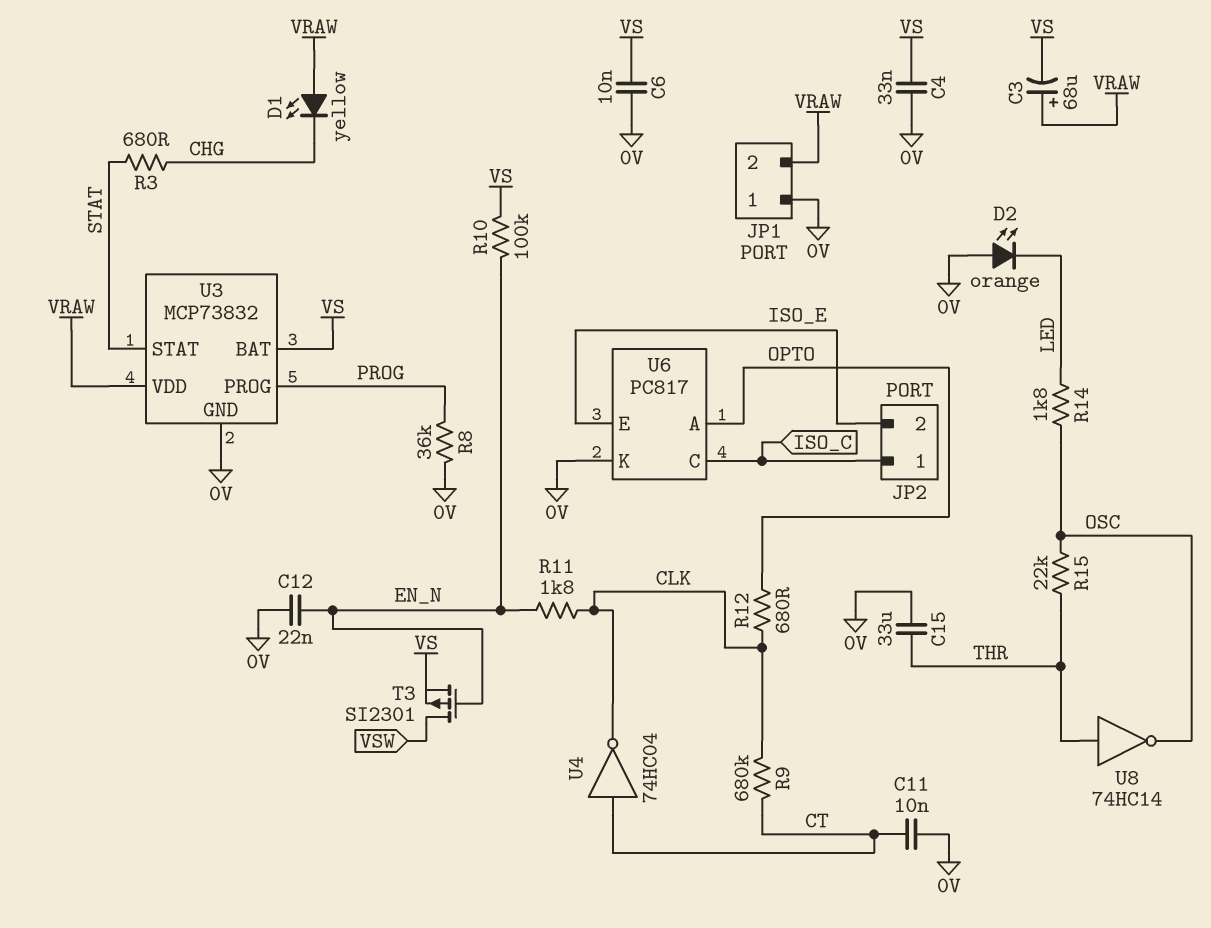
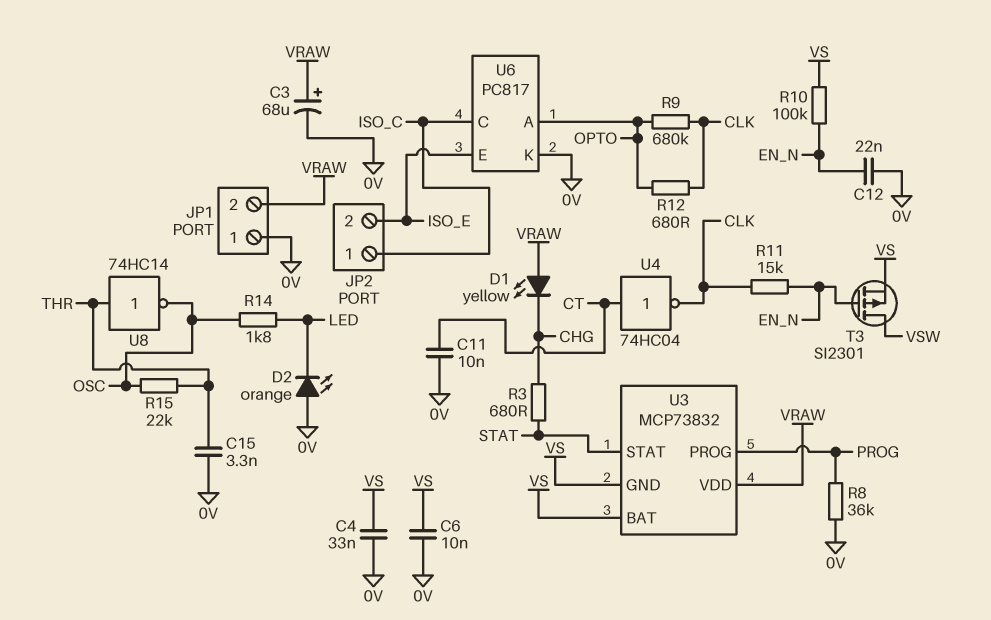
C3: 68uF (plus VRAW, minus VS) -> 68uF (plus VRAW, minus 0V)
C15: 33uF (0V, THR) -> 3.3nF (0V, THR)
R9: 680k (CLK, CT) -> 680k (CLK, OPTO)
R11: 1.8k (CLK, EN_N) -> 15k (CLK, EN_N)
U3 pin GND: 0V -> VS

